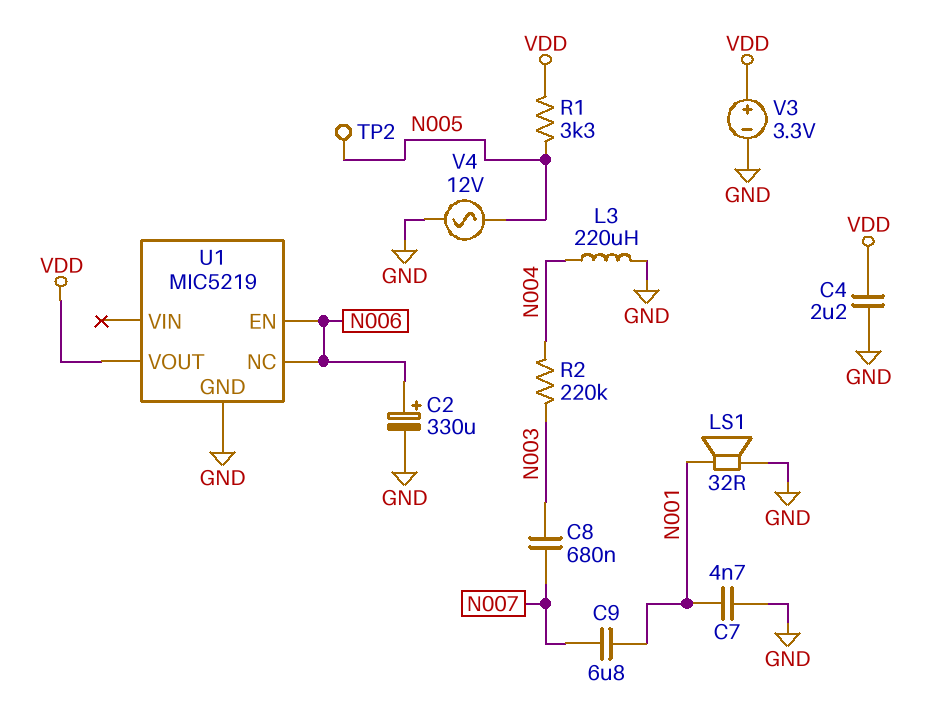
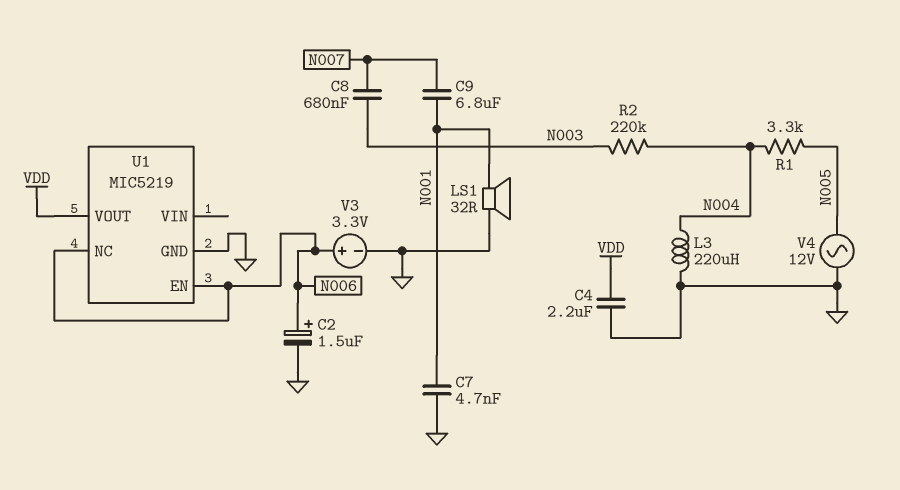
C2: 330uF (plus N006, minus GND) -> 1.5uF (plus N006, minus GND)
R1: 3.3k (N005, VDD) -> 3.3k (N004, N005)
TP2: test point (N005) -> none
V3: 3.3V (plus VDD, minus GND) -> 3.3V (plus N006, minus GND)

